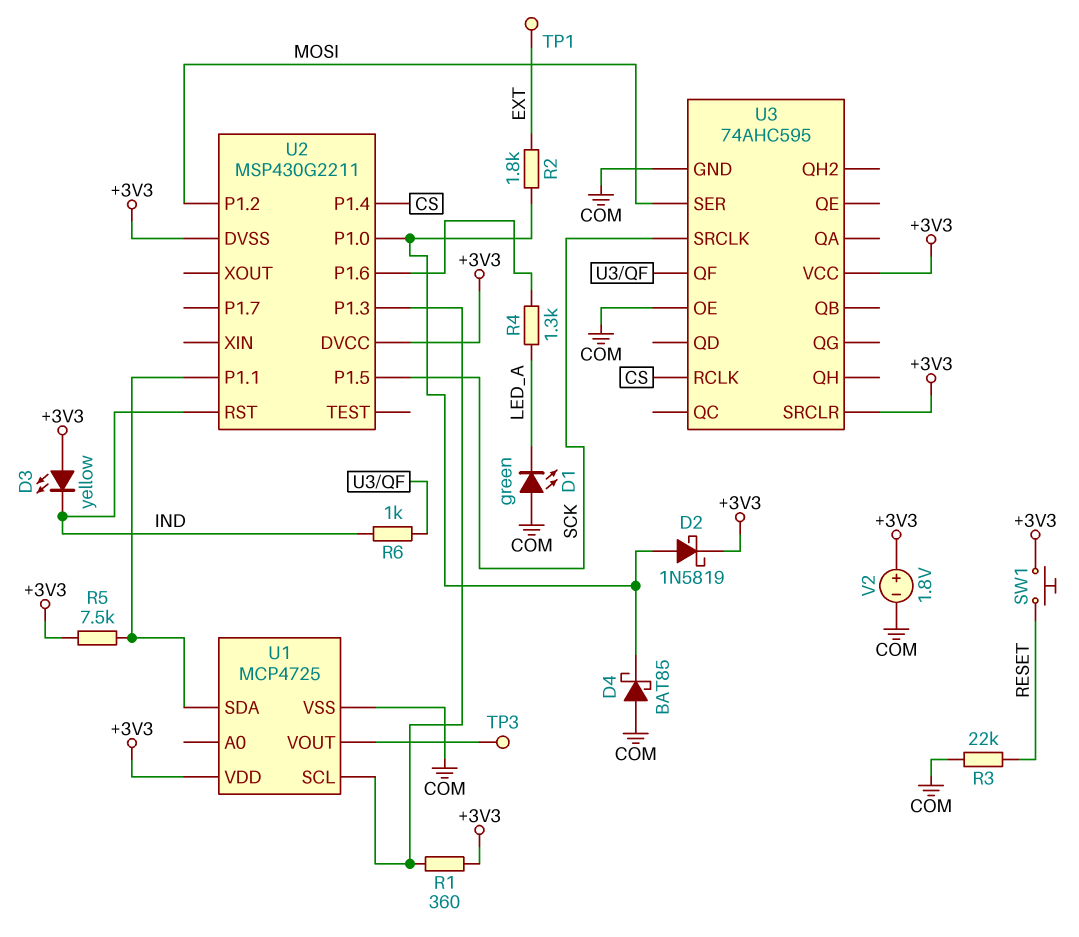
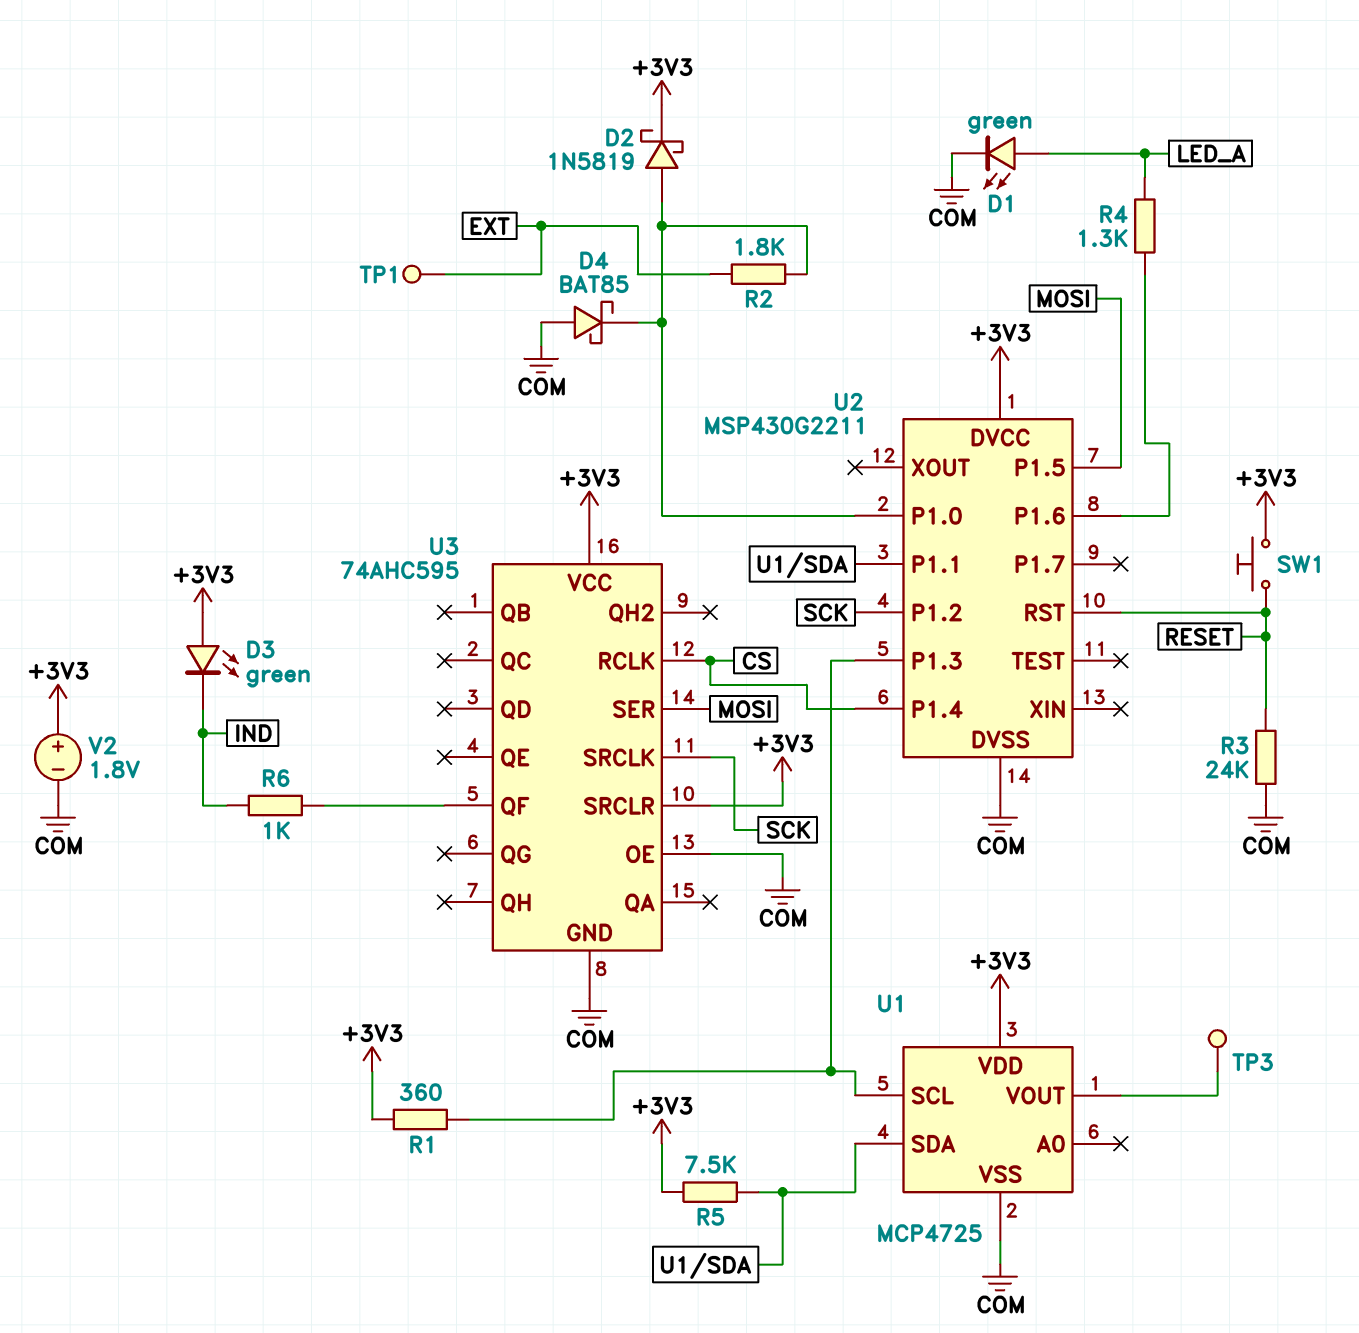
D1: LED green (A COM, K LED_A) -> LED green (A LED_A, K COM)
D3: LED yellow (A +3V3, K IND) -> LED green (A +3V3, K IND)
R3: 22k (COM, RESET) -> 24k (COM, RESET)
U2 pin DVSS: +3V3 -> COM
U2 pin P1.2: MOSI -> SCK
U2 pin P1.5: SCK -> MOSI
U2 pin RST: IND -> RESET

